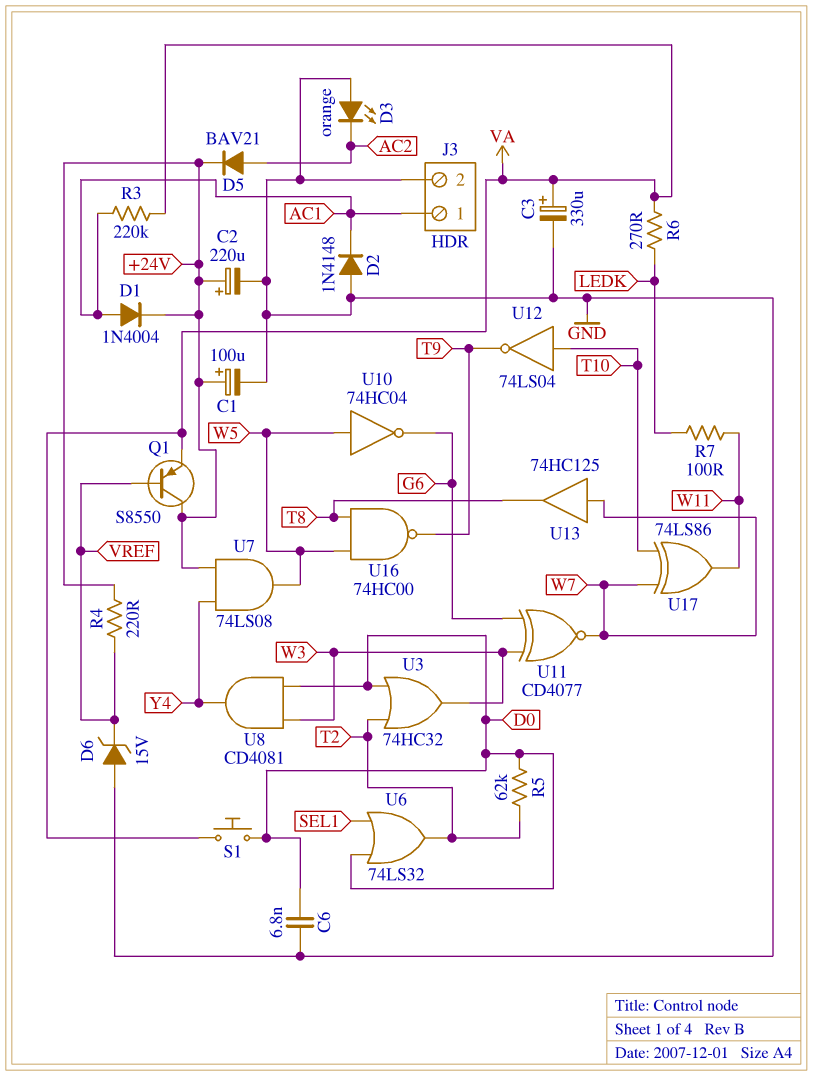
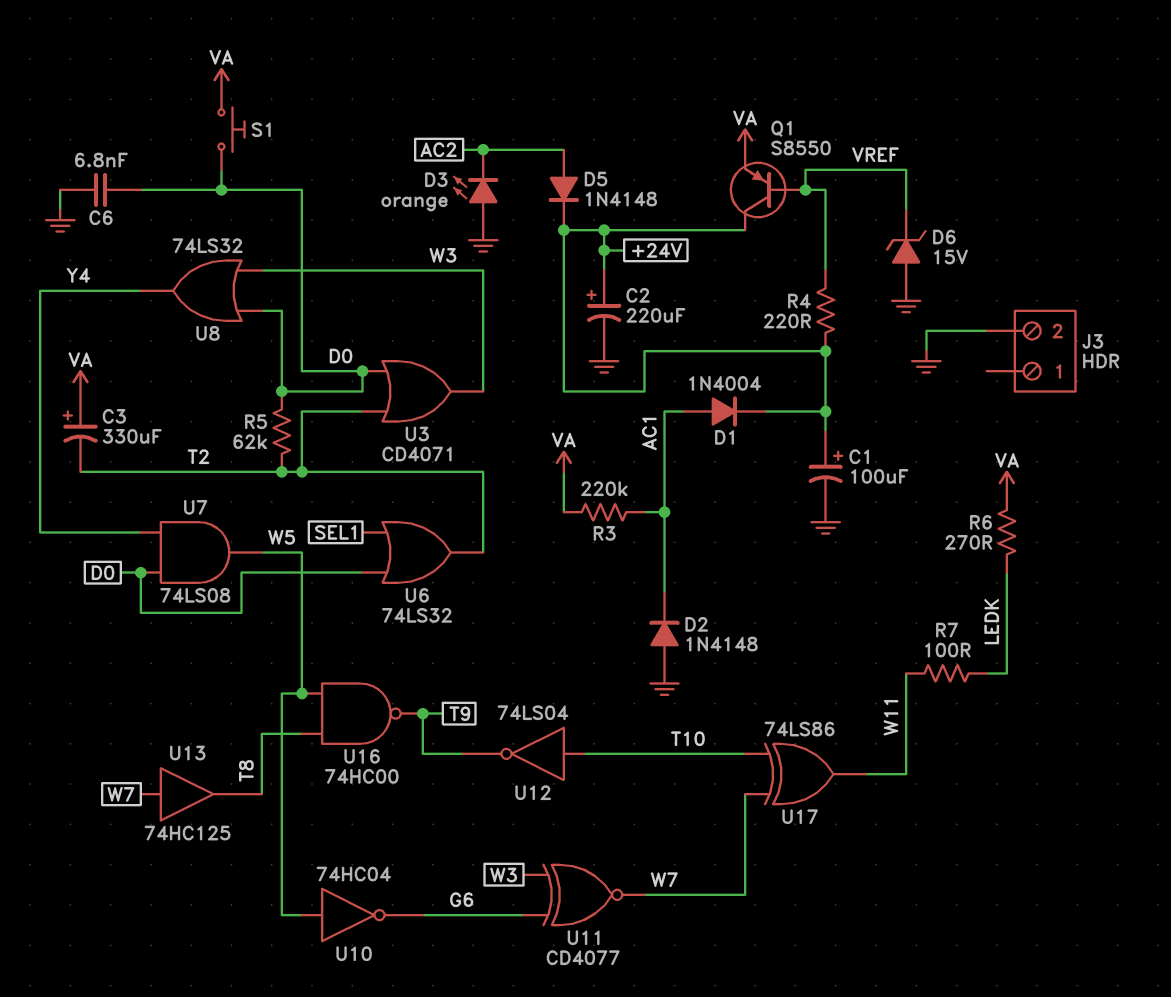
C3: 330uF (plus VA, minus GND) -> 330uF (plus VA, minus T2)
D5: diode BAV21 (A AC2, K +24V) -> diode 1N4148 (A AC2, K +24V)
J3 pin 1: AC1 -> none
U3: OR 74HC32 (in D0, in T2, out W3) -> OR CD4071 (in D0, in T2, out W3)
U7: AND 74LS08 (in +24V, in Y4, out W5) -> AND 74LS08 (in D0, in Y4, out W5)
U8: AND CD4081 (in D0, in W3, out Y4) -> OR 74LS32 (in D0, in W3, out Y4)

